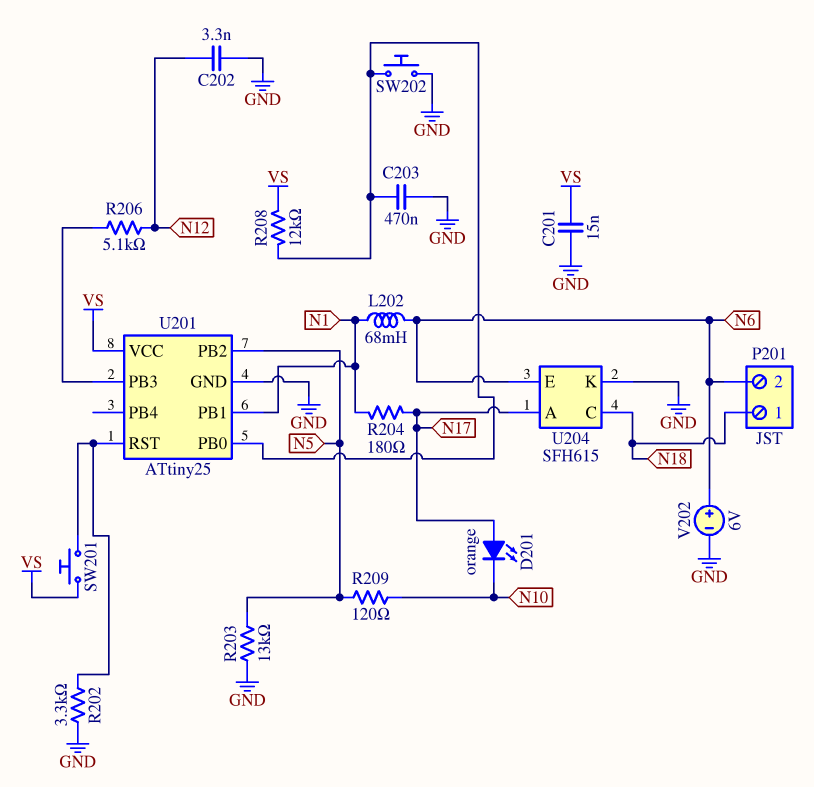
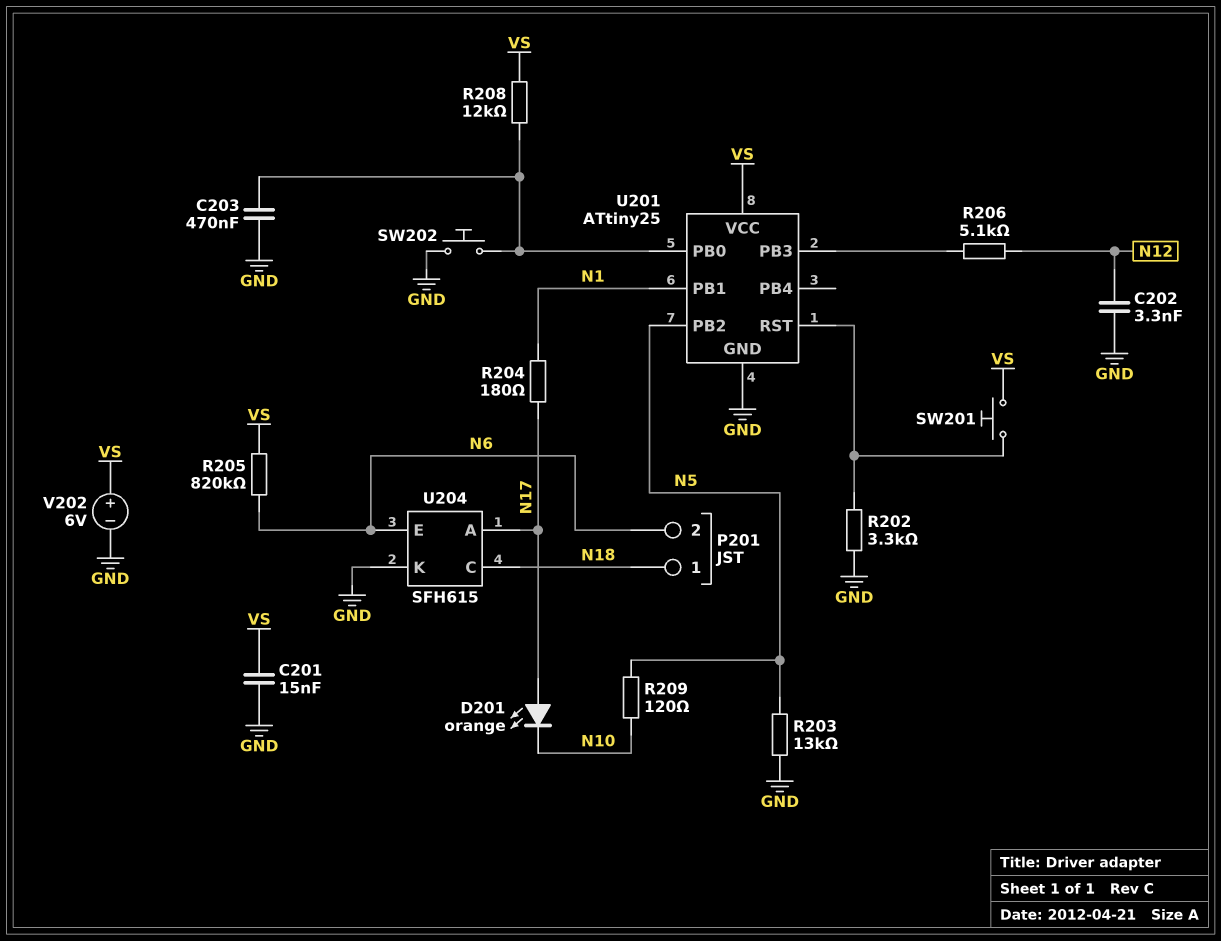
L202: 68mH (N1, N6) -> none
R205: none -> 820k (N6, VS)
V202: 6V (plus N6, minus GND) -> 6V (plus VS, minus GND)

